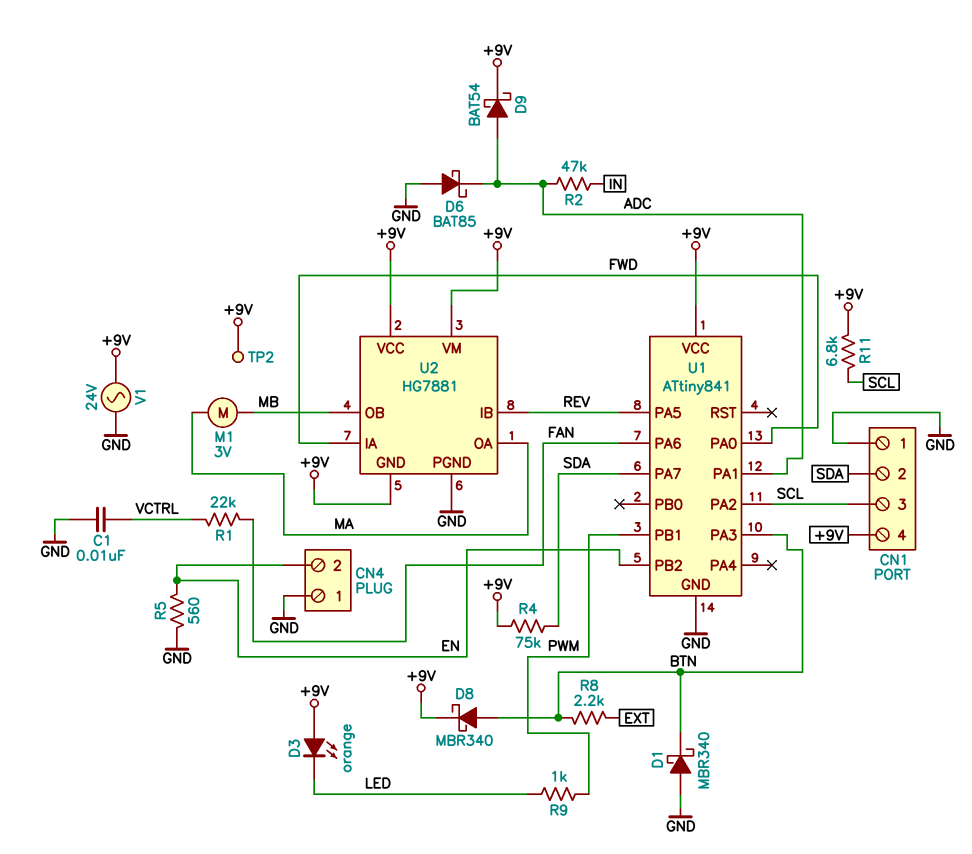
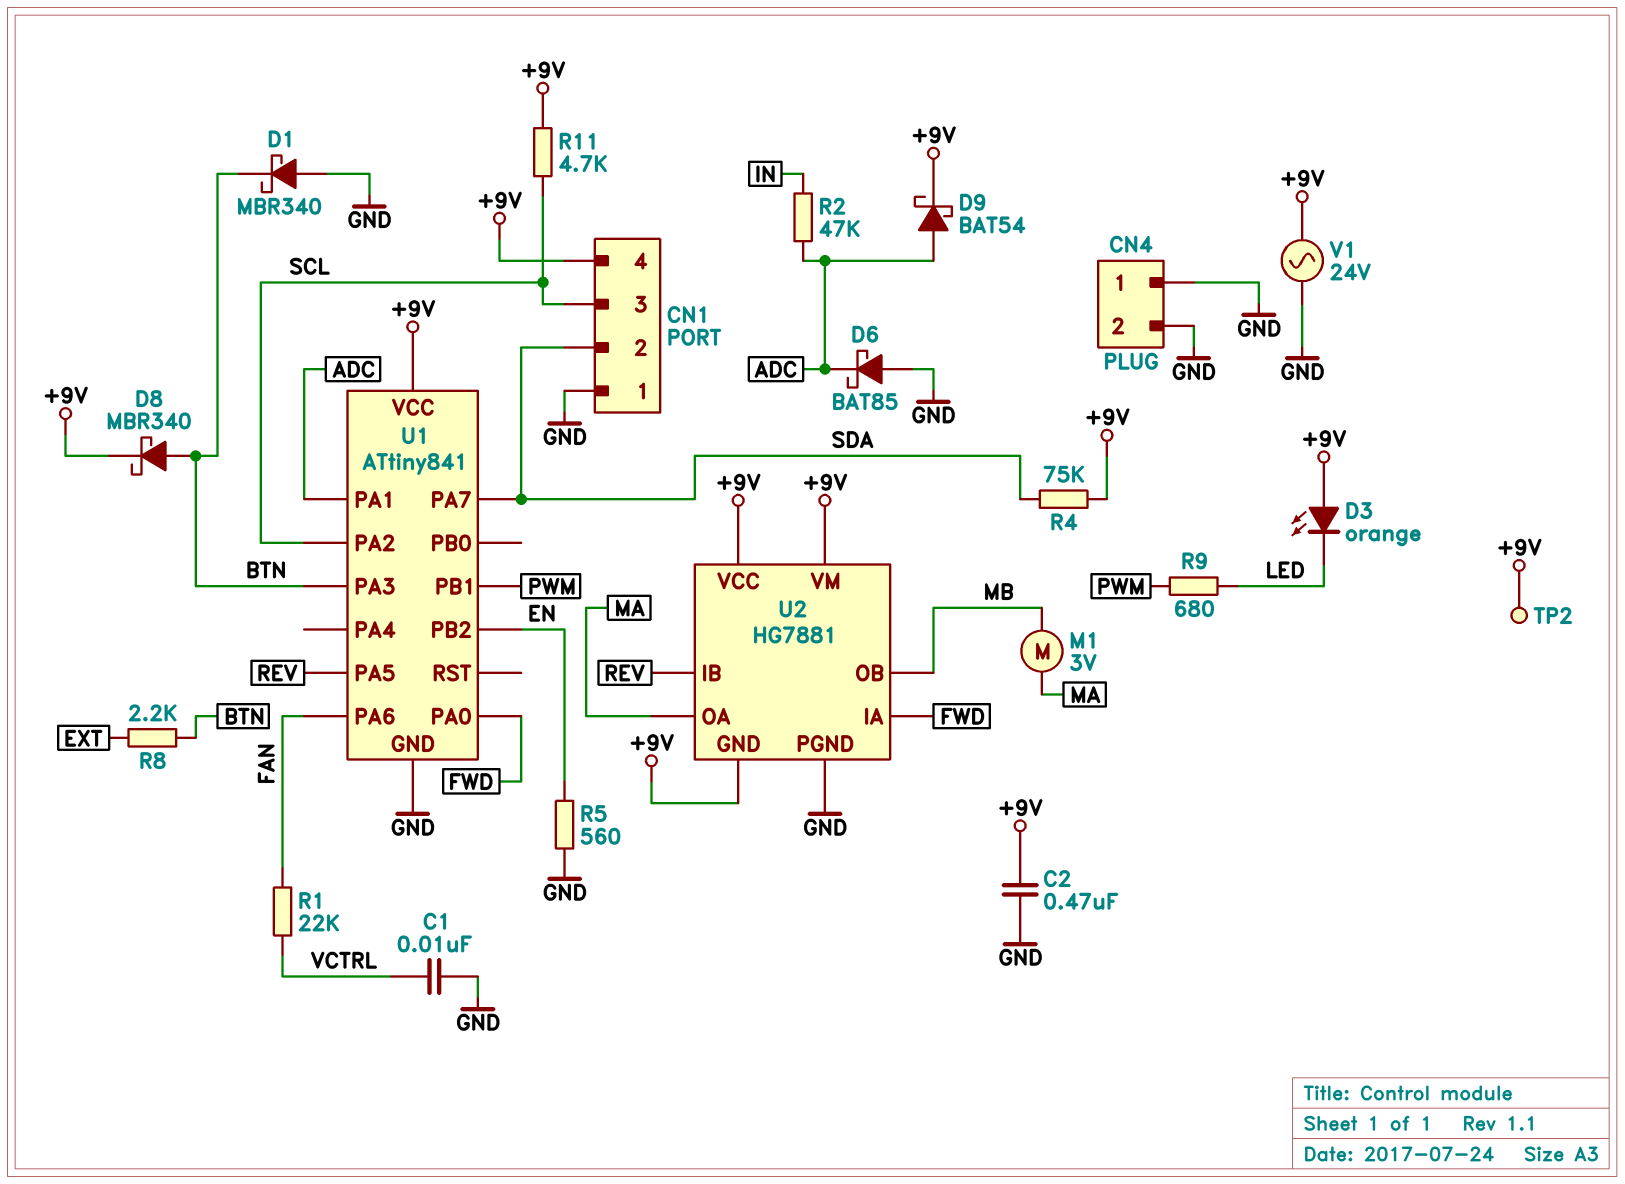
C2: none -> 470nF (+9V, GND)
CN4 pin 2: EN -> GND
R9: 1k (LED, PWM) -> 680 (LED, PWM)
R11: 6.8k (+9V, SCL) -> 4.7k (+9V, SCL)

